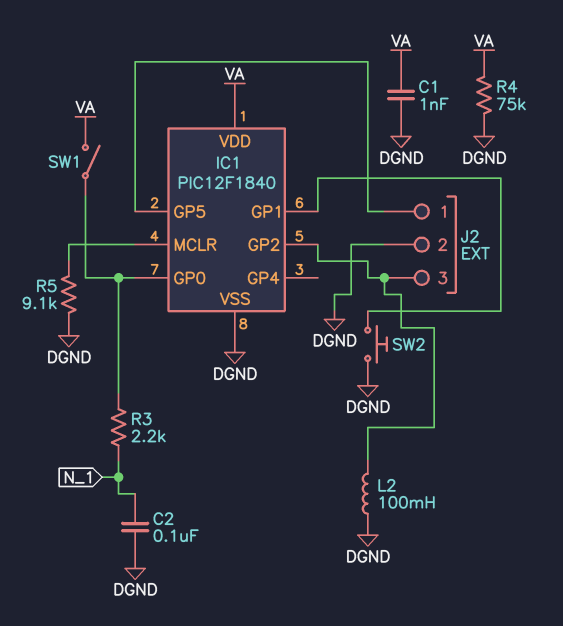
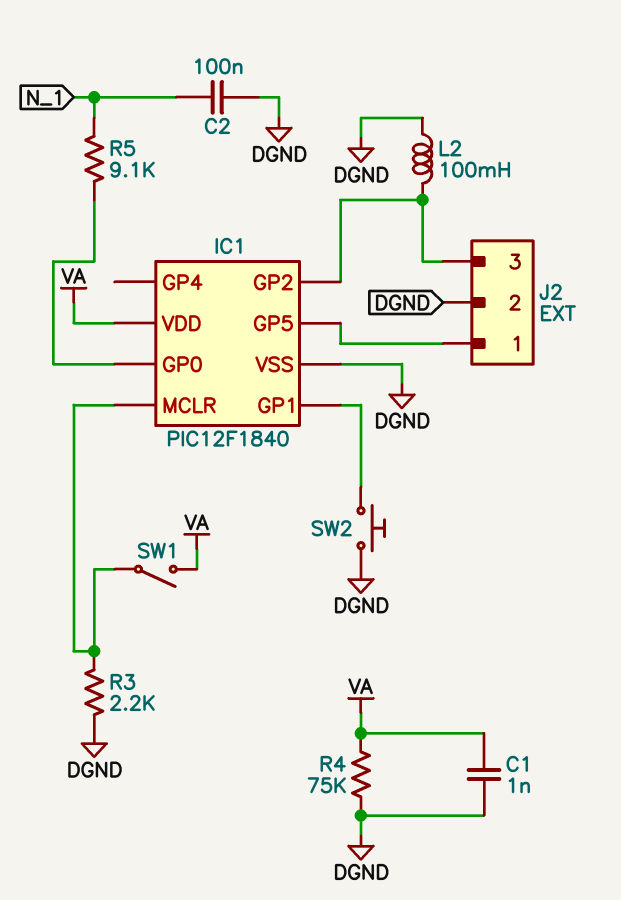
R3: 2.2k (IC1/GP0, N_1) -> 2.2k (DGND, IC1/MCLR)
R5: 9.1k (DGND, IC1/MCLR) -> 9.1k (IC1/GP0, N_1)
SW1: switch (IC1/GP0, VA) -> switch (IC1/MCLR, VA)

